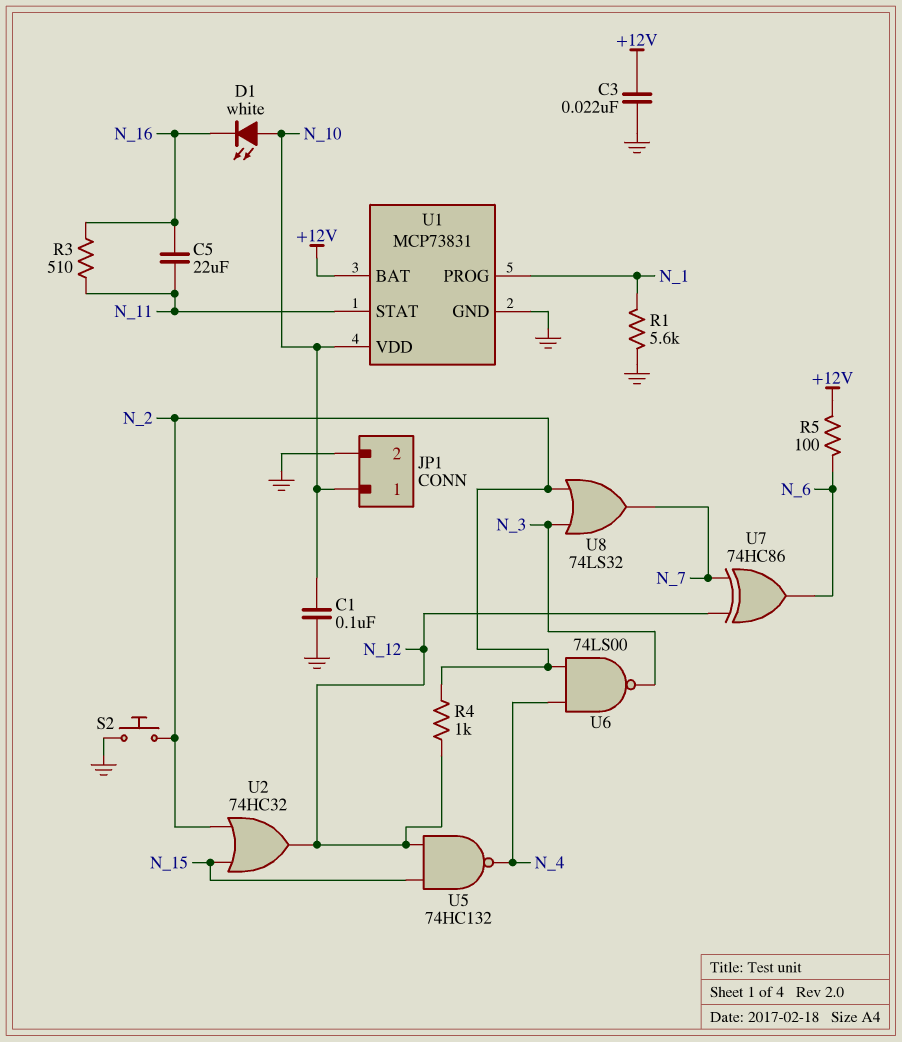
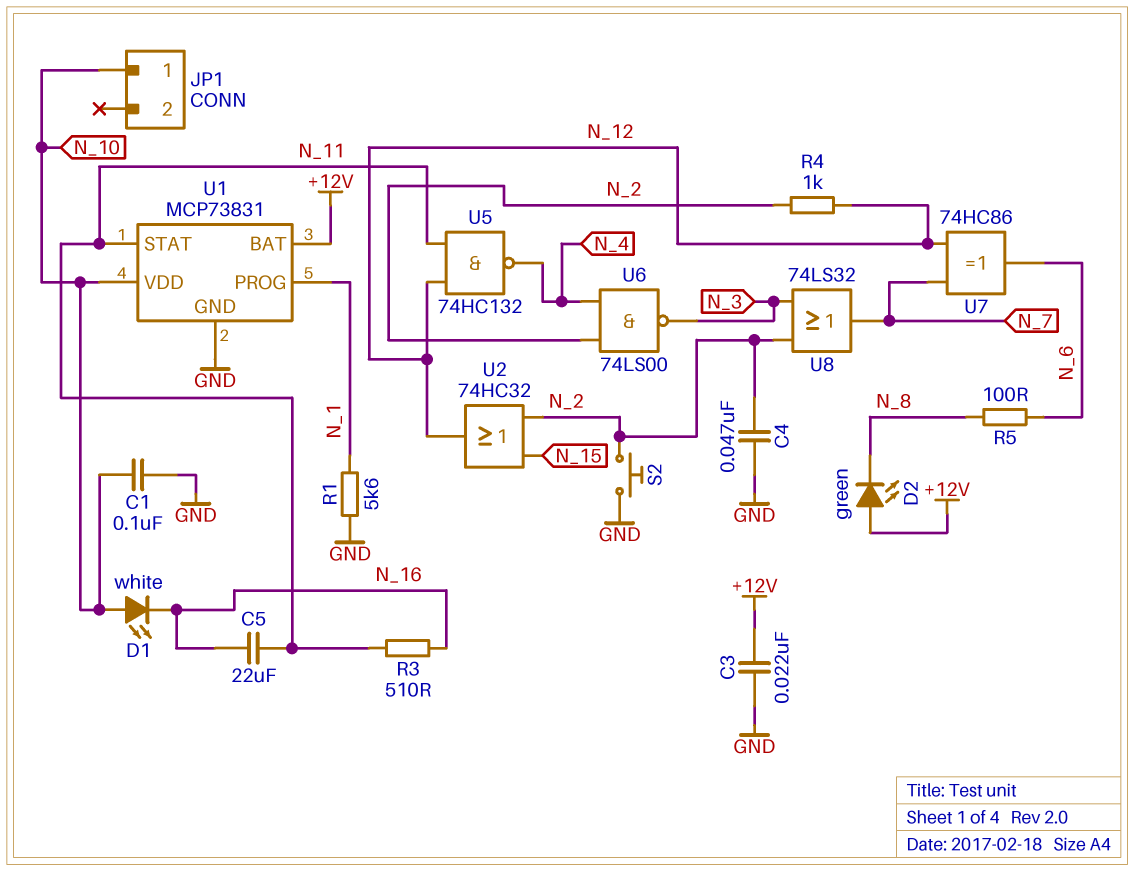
C4: none -> 47nF (GND, N_2)
D2: none -> LED green (A +12V, K N_8)
JP1 pin 2: GND -> none
R5: 100 (+12V, N_6) -> 100 (N_6, N_8)
U5: NAND 74HC132 (in N_12, in N_15, out N_4) -> NAND 74HC132 (in N_11, in N_12, out N_4)

